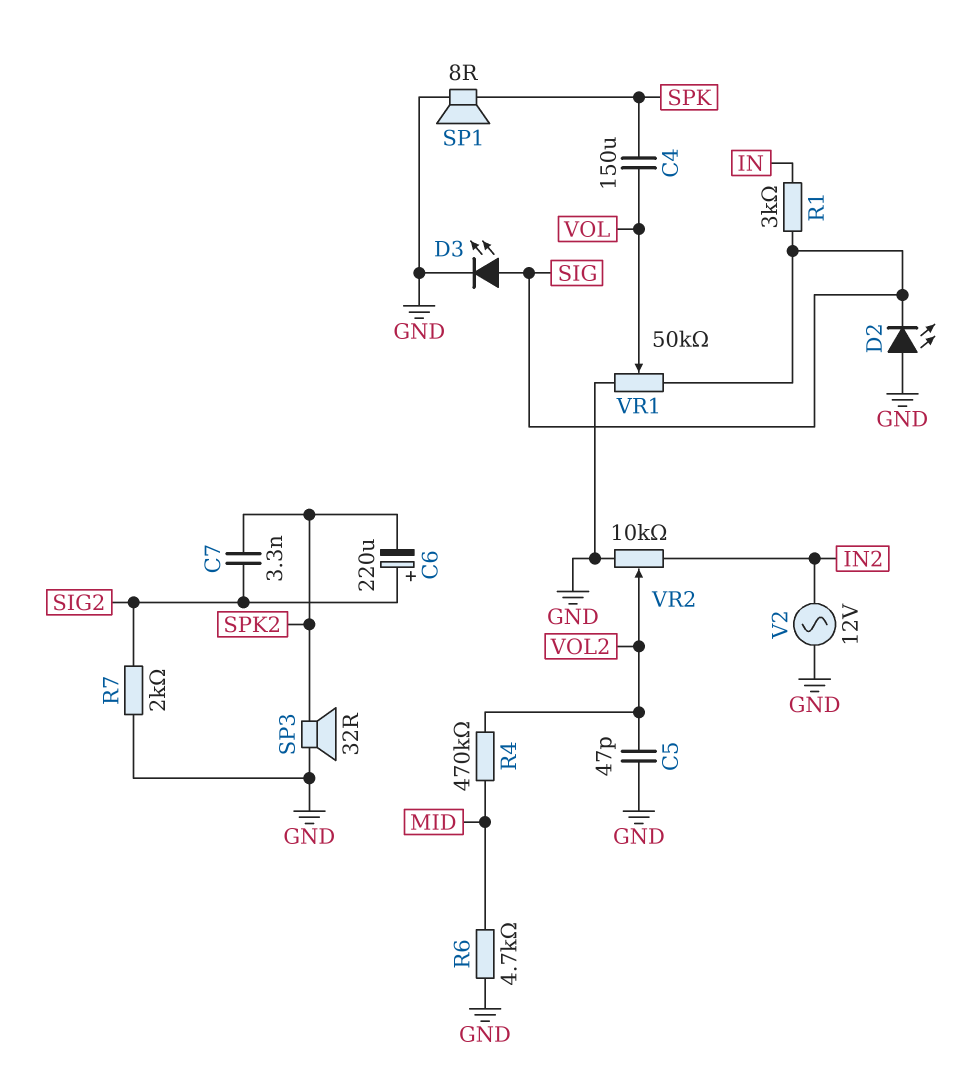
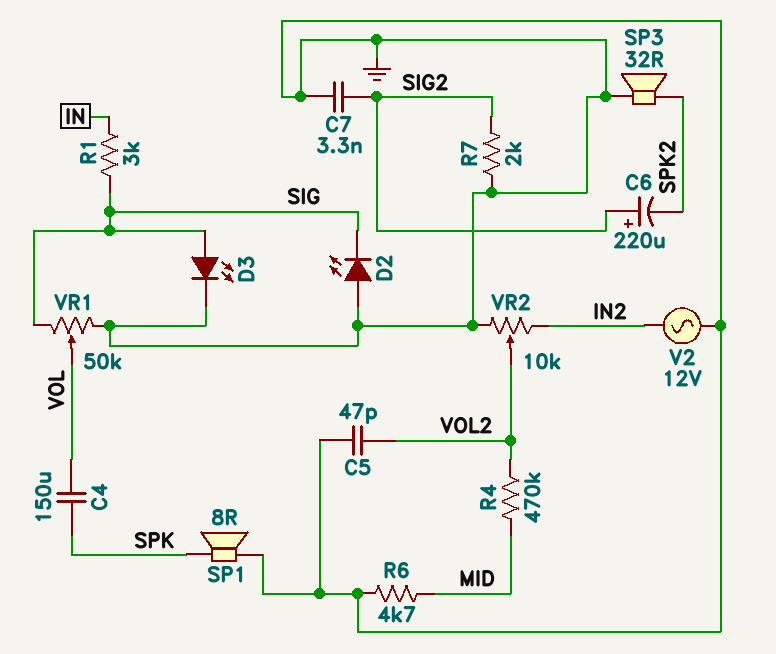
C7: 3.3nF (SIG2, SPK2) -> 3.3nF (GND, SIG2)

